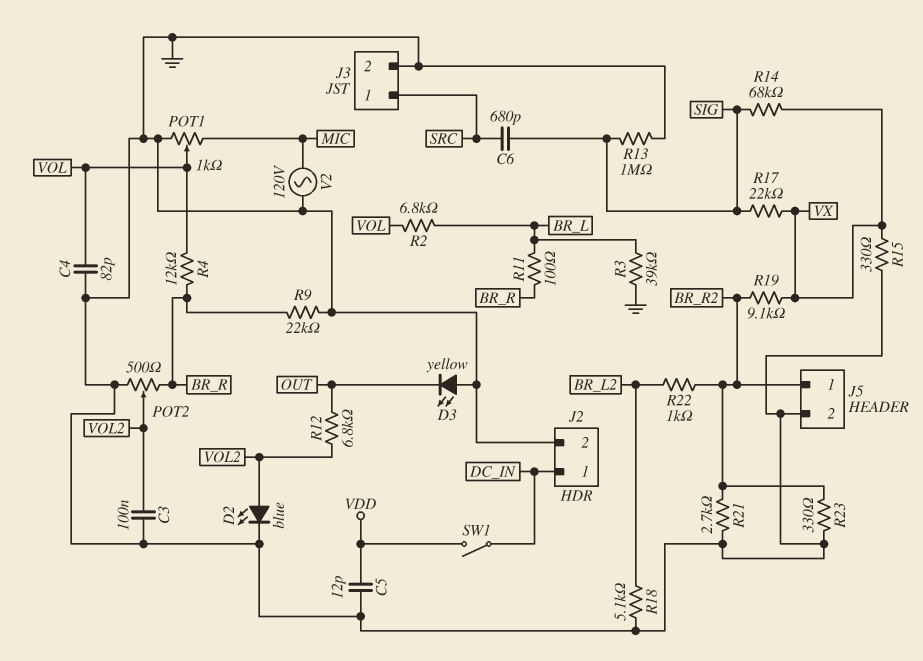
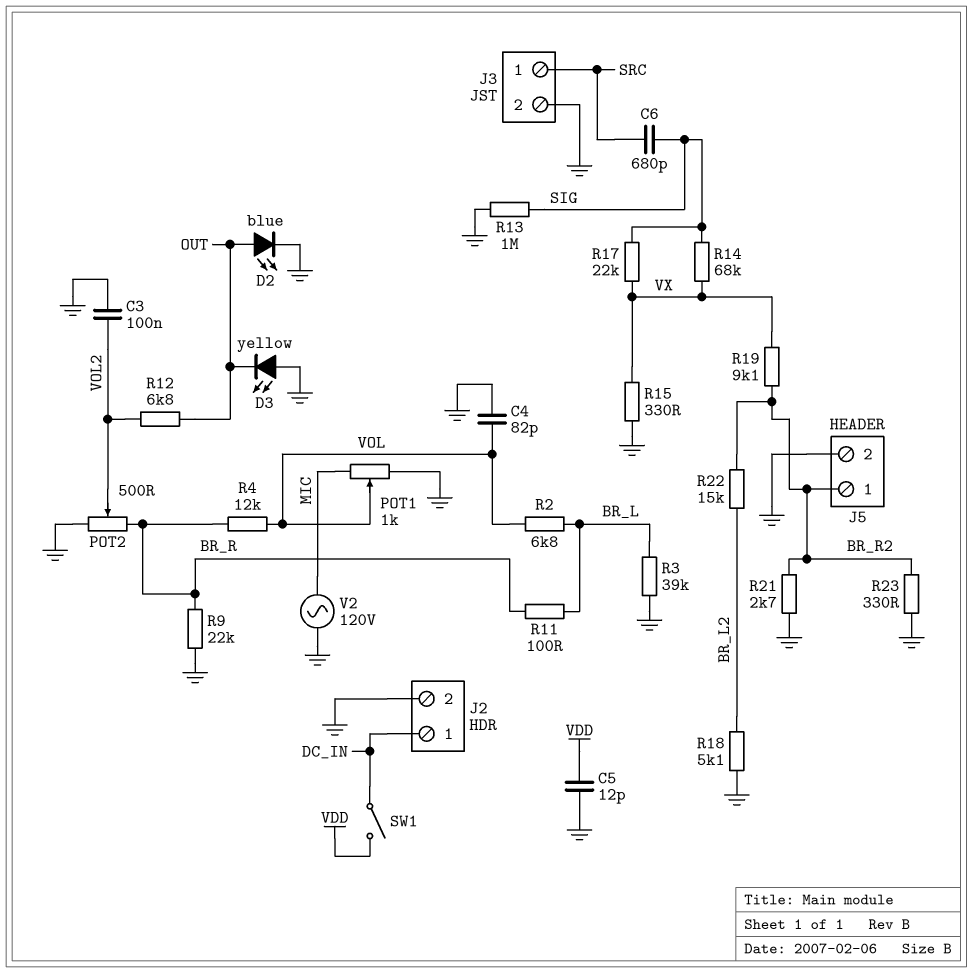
D2: LED blue (A VOL2, K GND) -> LED blue (A OUT, K GND)
R22: 1k (BR_L2, BR_R2) -> 15k (BR_L2, BR_R2)

